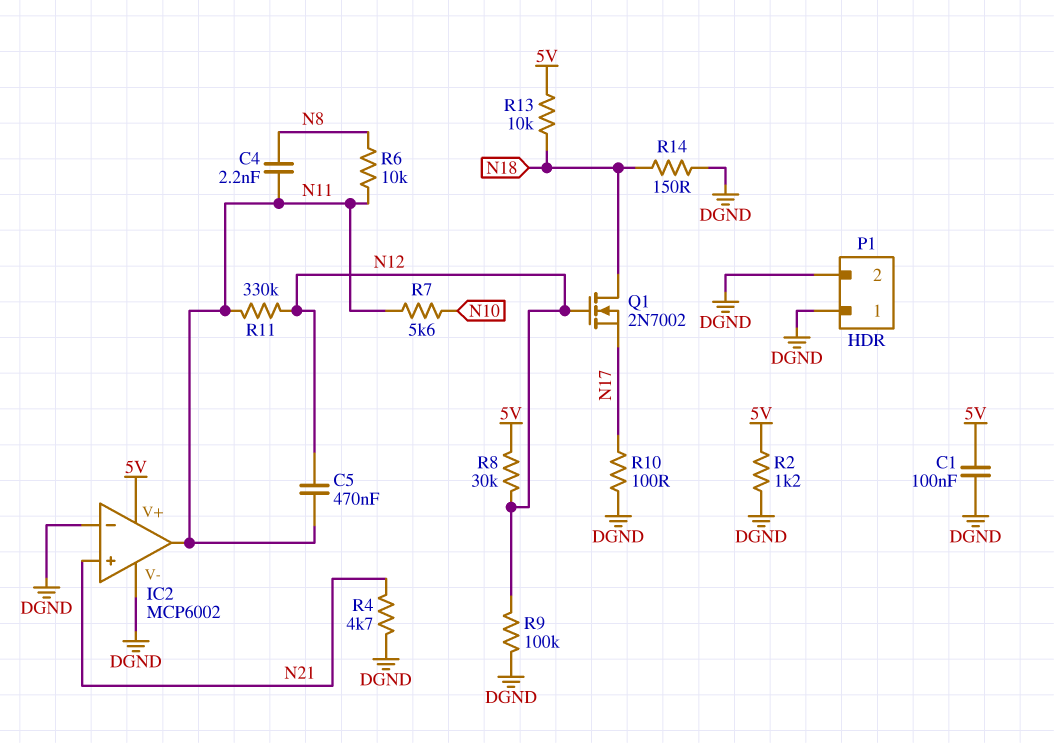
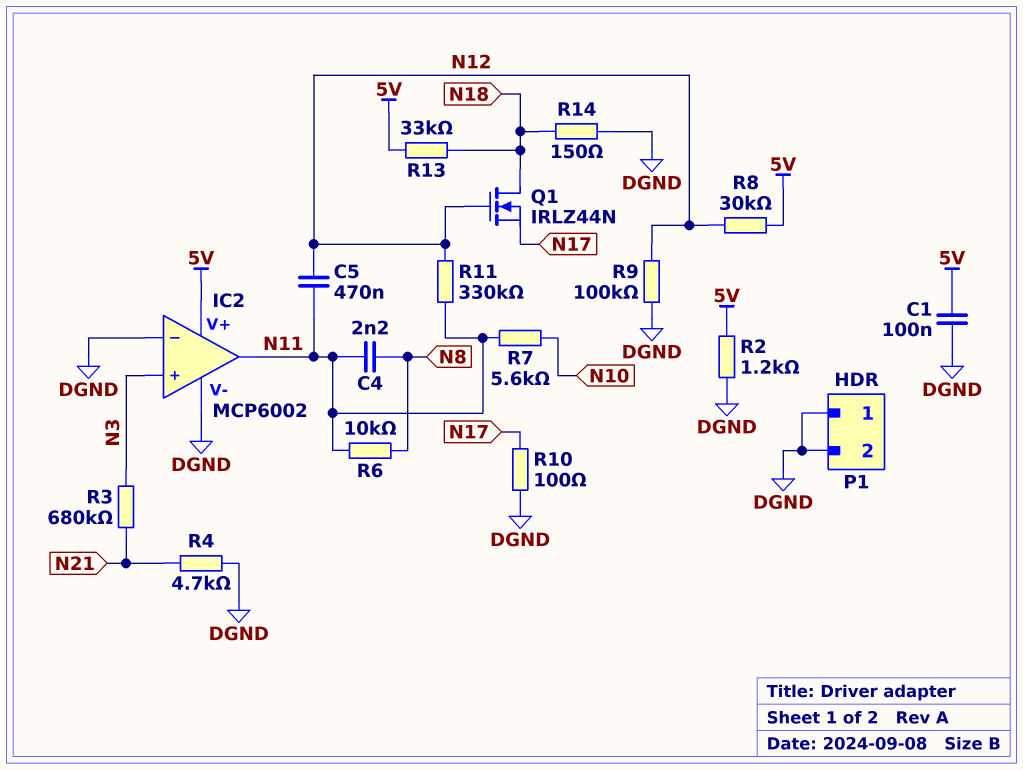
IC2 pin in+: N21 -> N3
Q1: NMOS 2N7002 (G N12, D N18, S N17) -> NMOS IRLZ44N (G N12, D N18, S N17)
R3: none -> 680k (N3, N21)
R13: 10k (5V, N18) -> 33k (5V, N18)

